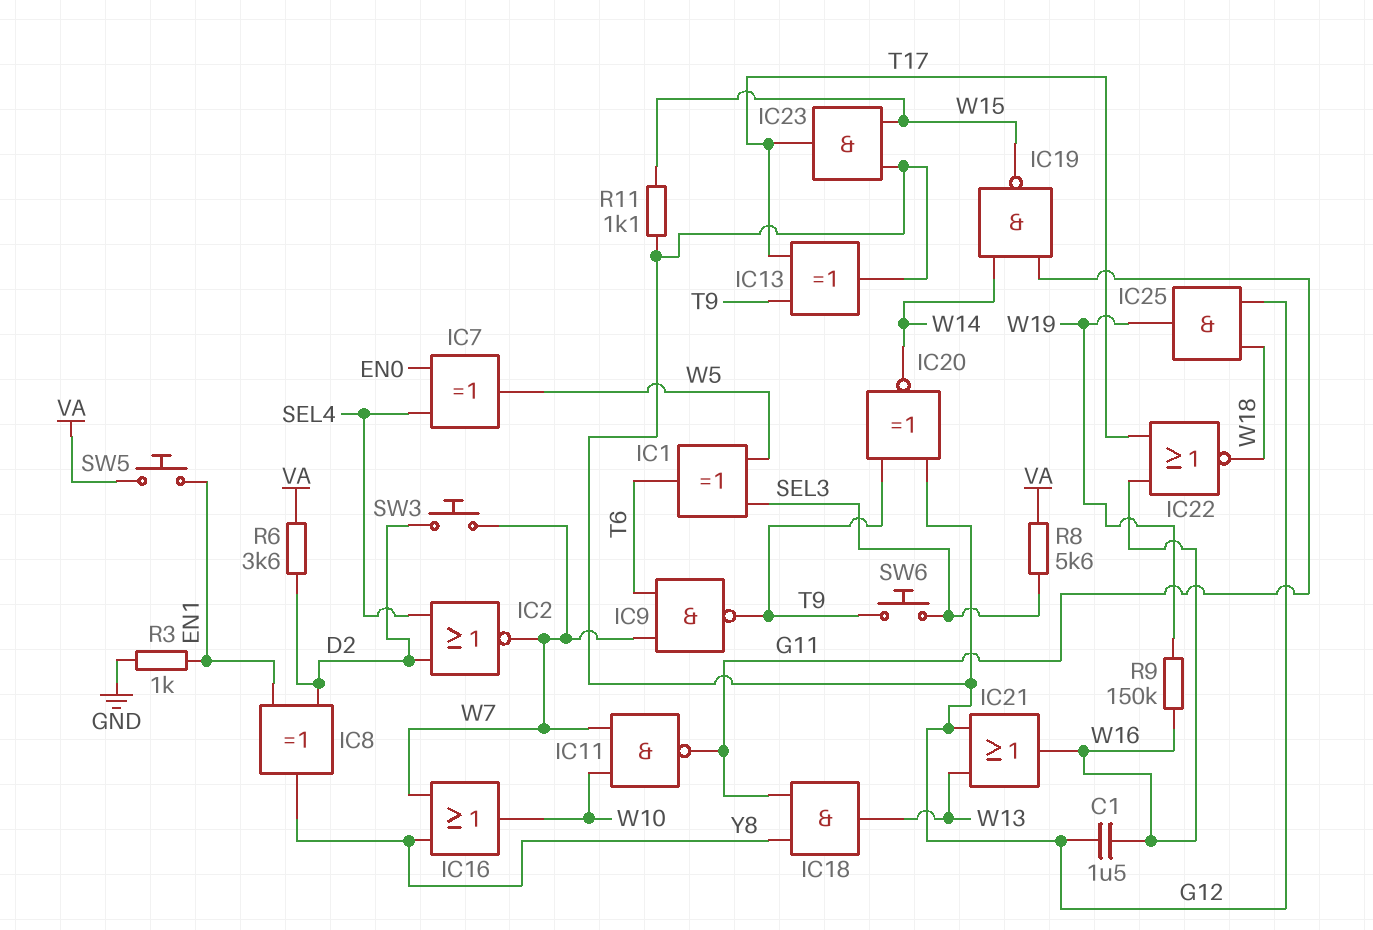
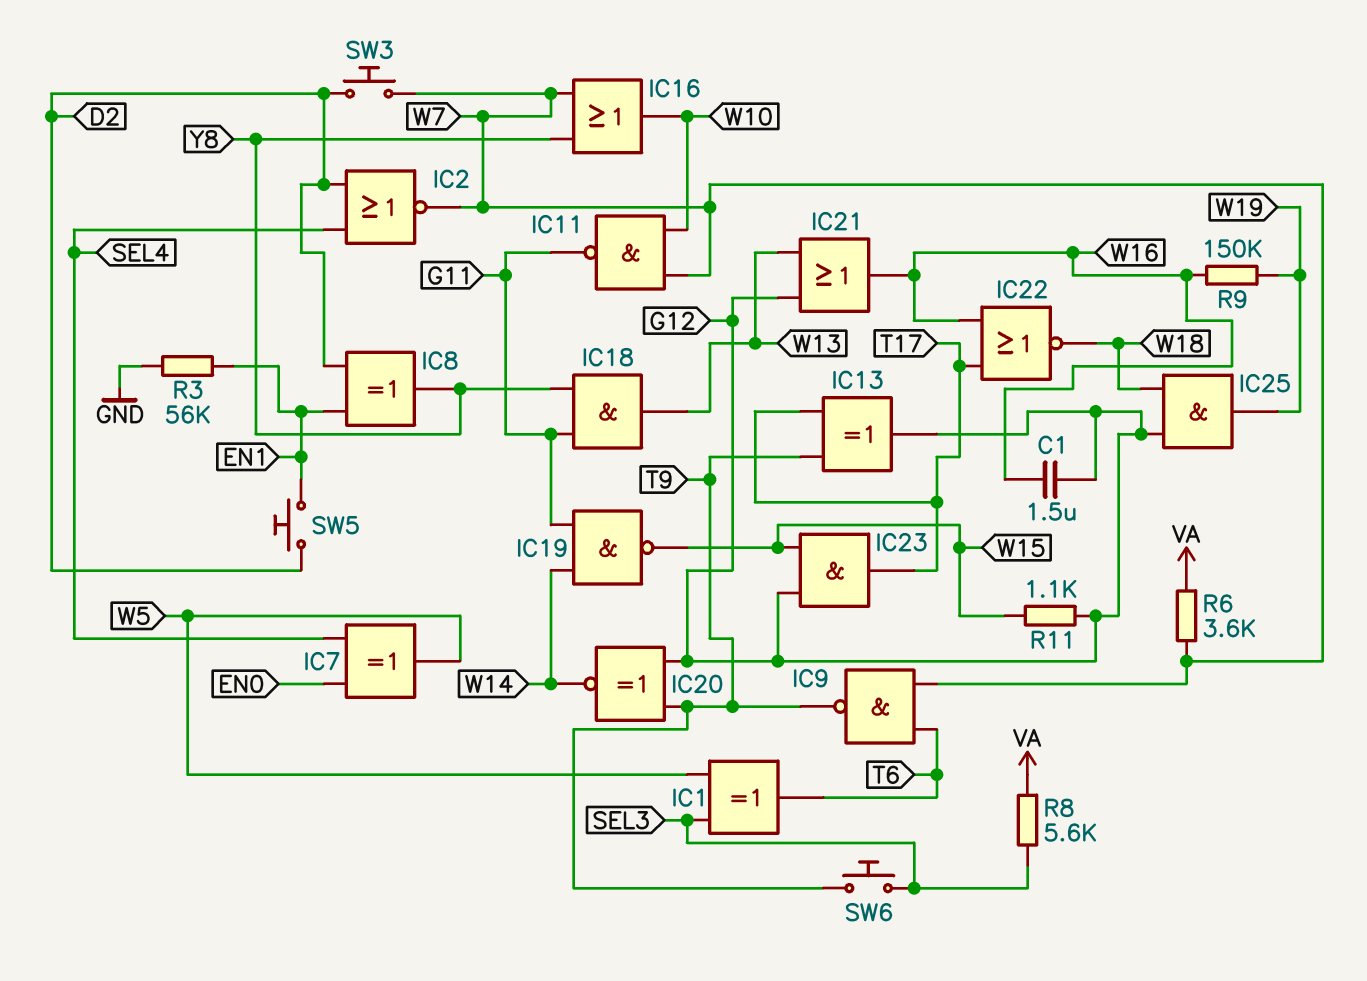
R3: 1k (EN1, GND) -> 56k (EN1, GND)
R6: 3.6k (D2, VA) -> 3.6k (VA, W7)
SW5: button (EN1, VA) -> button (D2, EN1)

